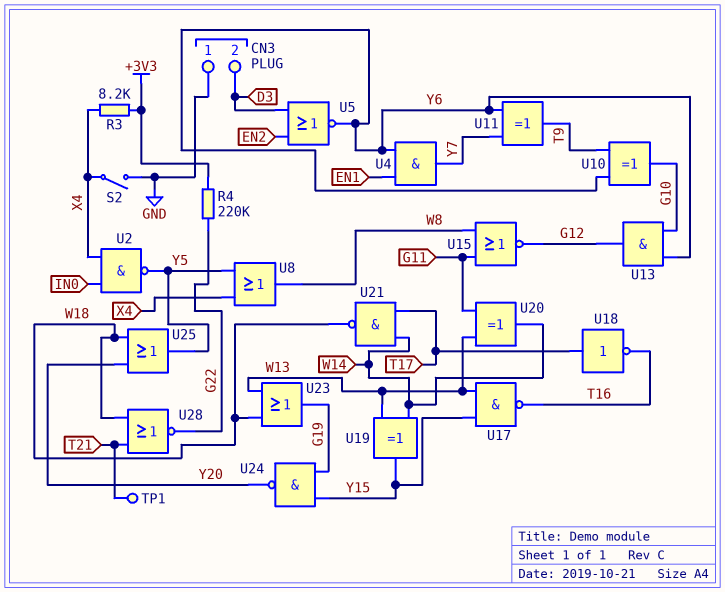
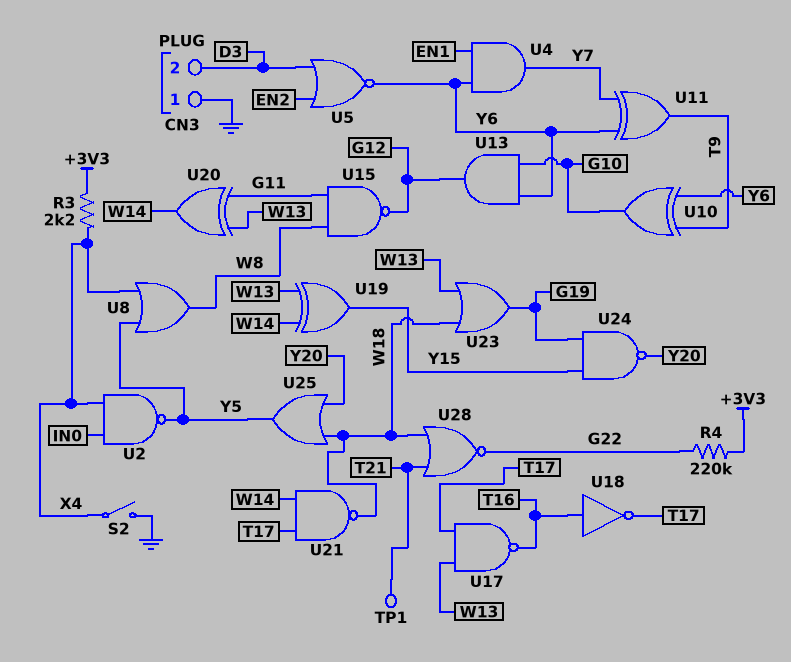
R3: 8.2k (+3V3, X4) -> 2.2k (+3V3, X4)
U15: NOR (in G11, in W8, out G12) -> NAND (in G11, in W8, out G12)
U17: NAND (in W13, in Y15, out T16) -> NAND (in T17, in W13, out T16)
U18: NOT (in T17, out T16) -> NOT (in T16, out T17)

